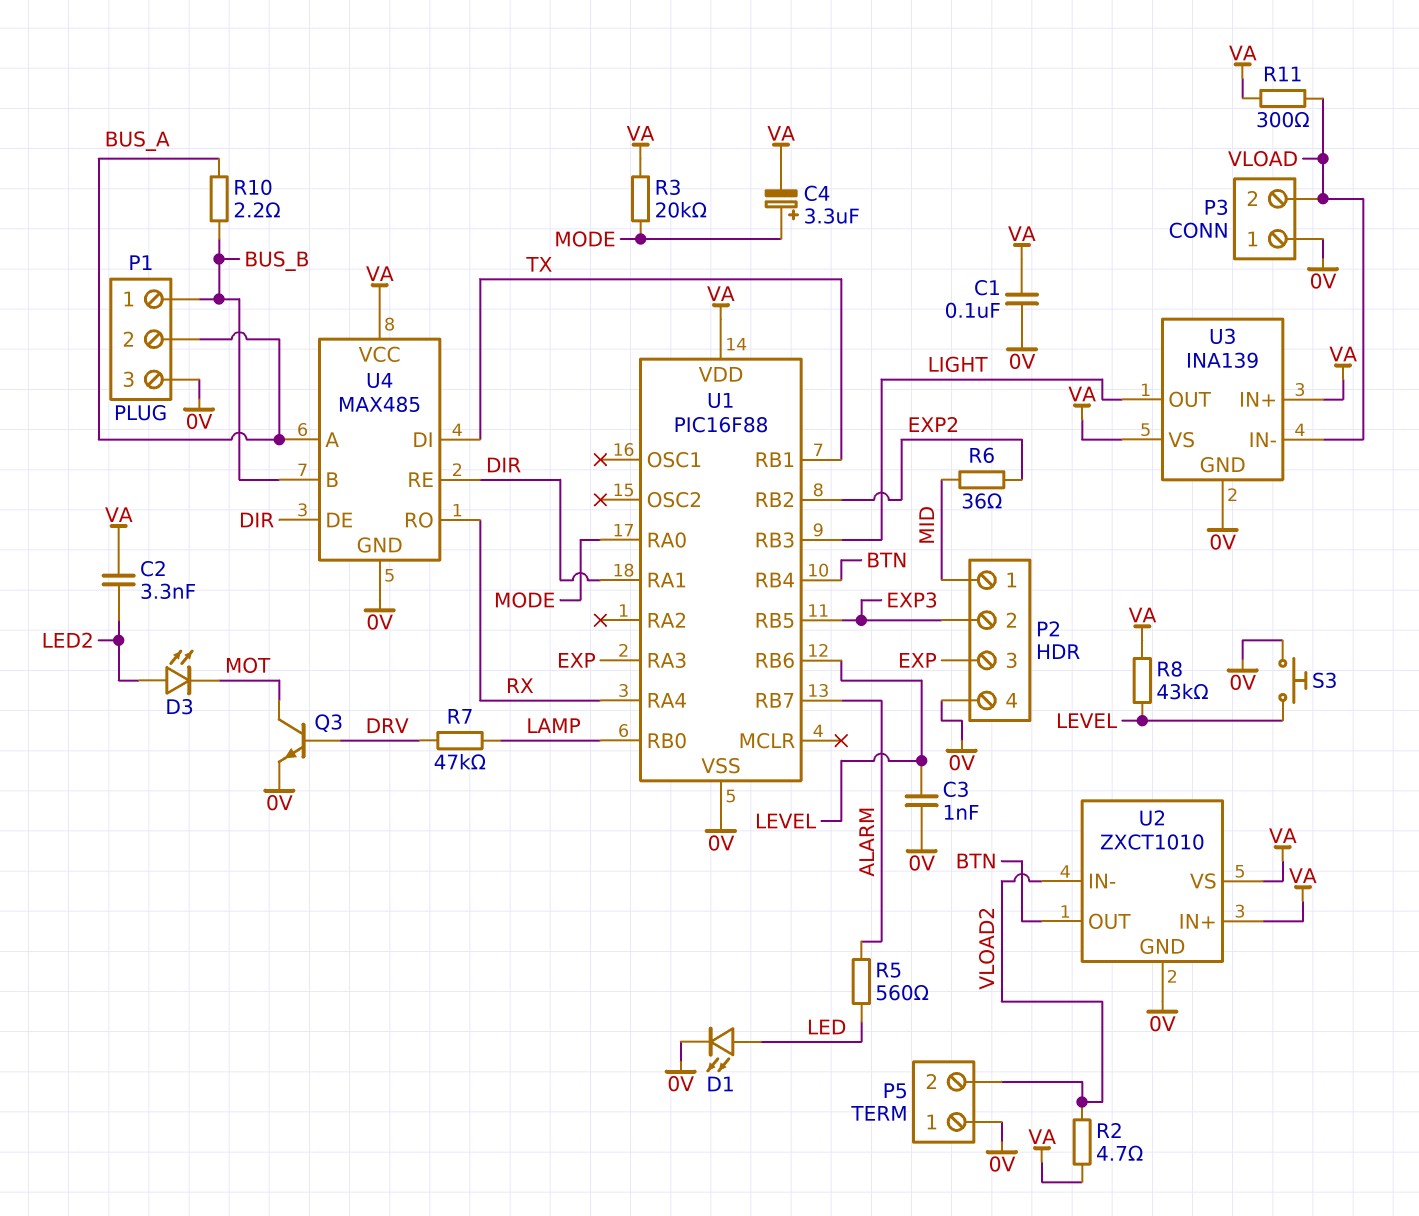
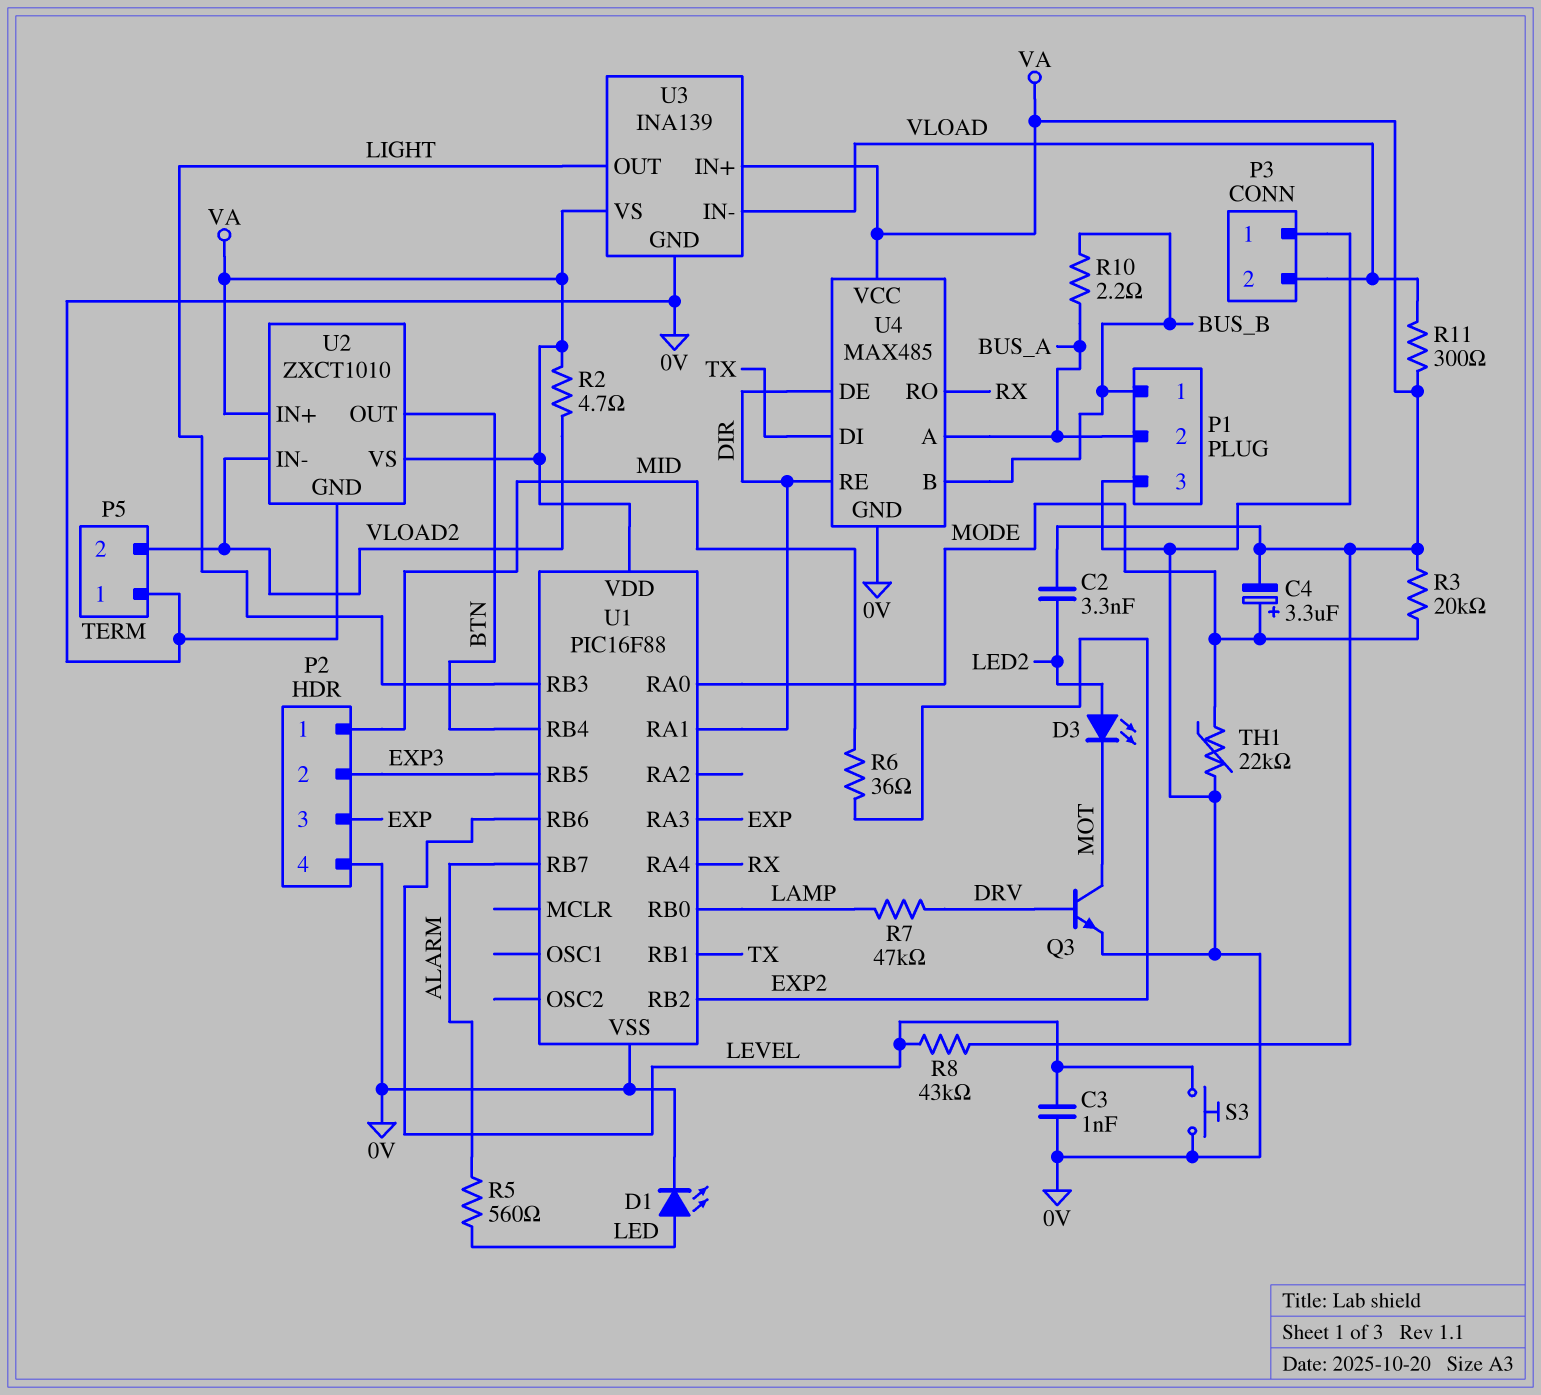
C1: 100nF (0V, VA) -> none
TH1: none -> 22k (0V, MODE)

